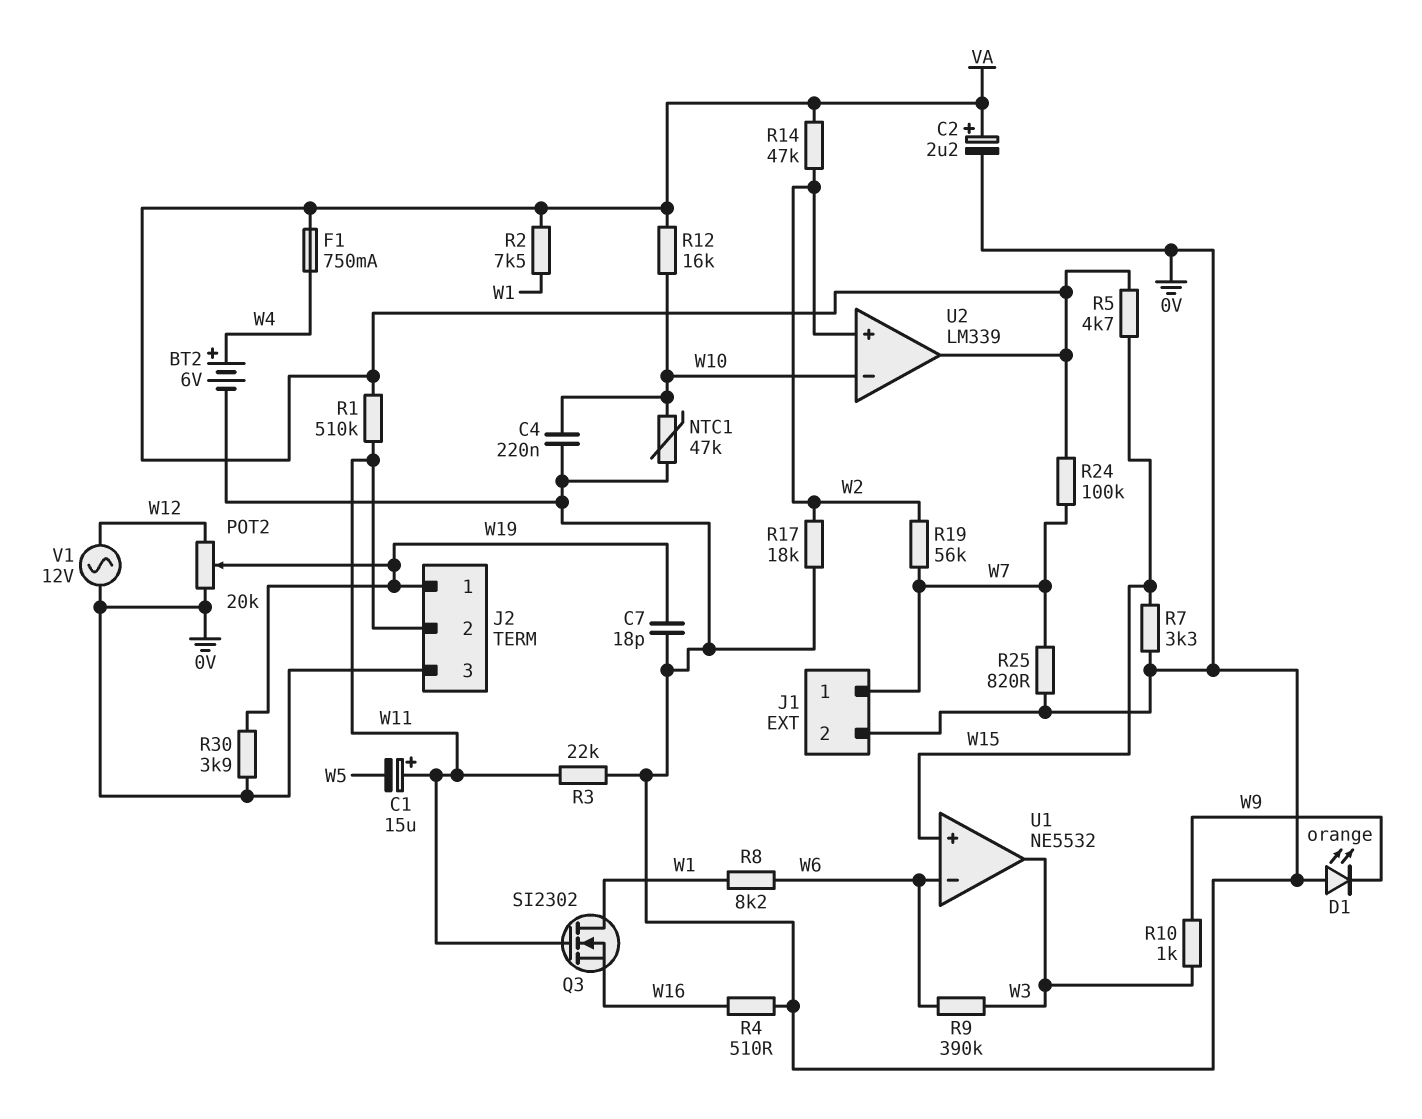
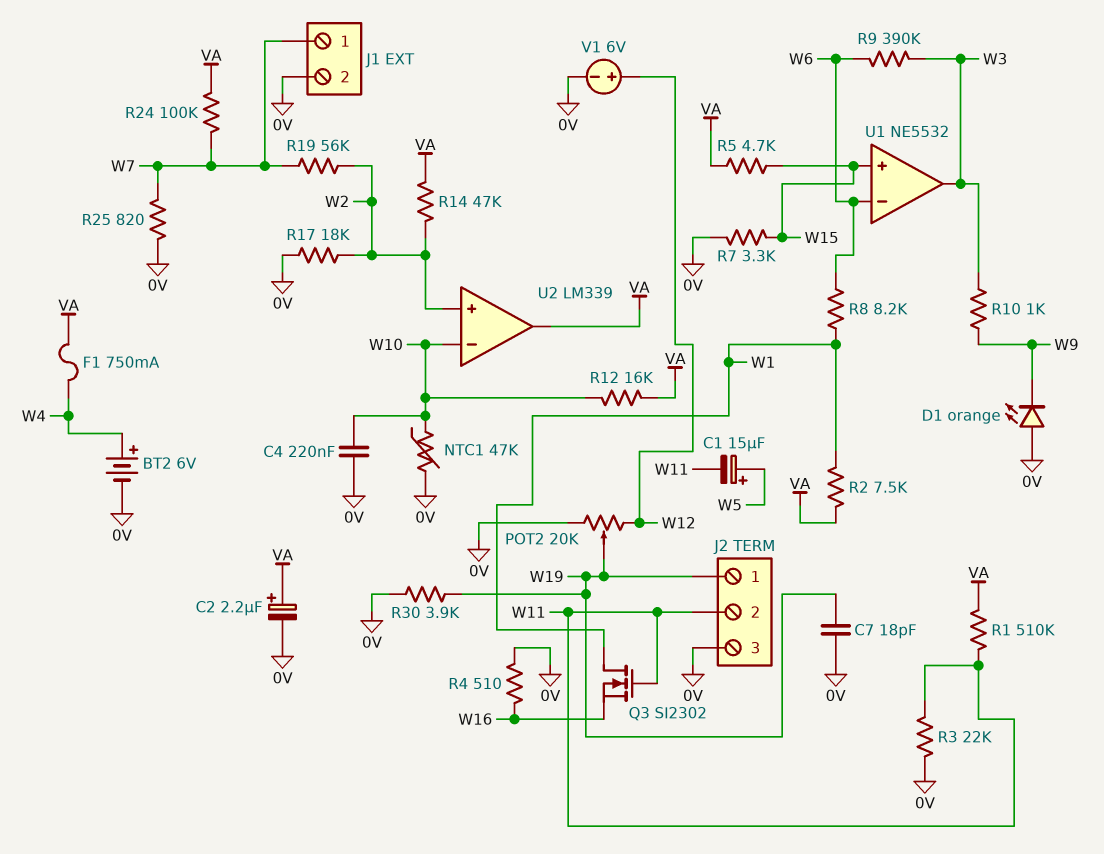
C1: 15uF (plus W11, minus W5) -> 15uF (plus W5, minus W11)
V1: AC 12V (0V, W12) -> 6V (plus W12, minus 0V)

